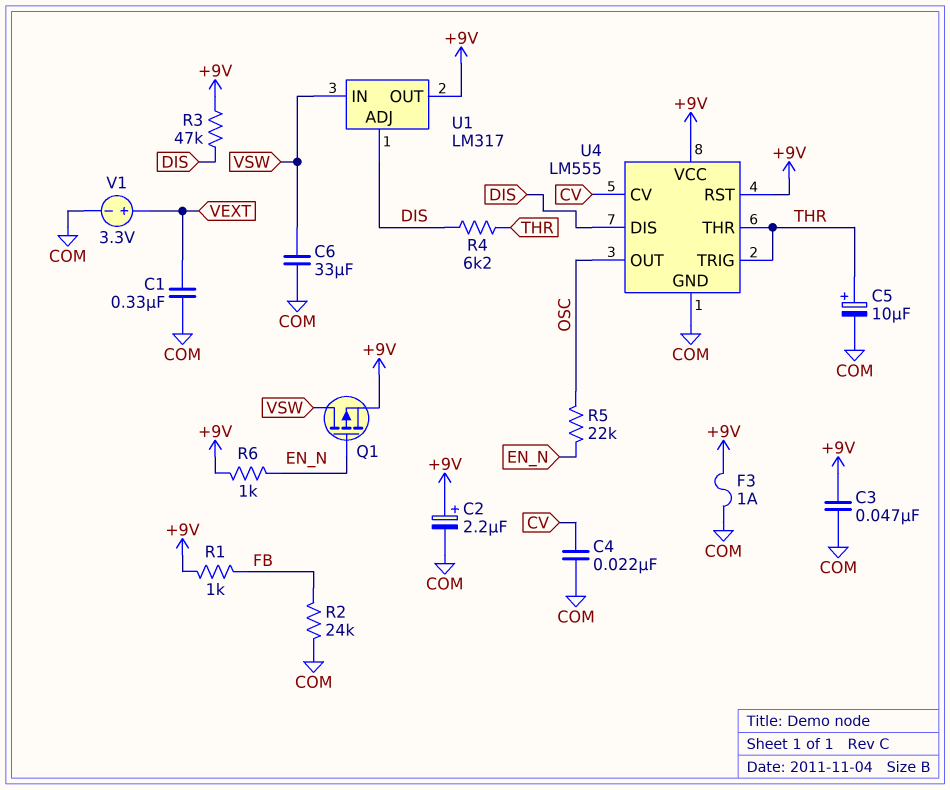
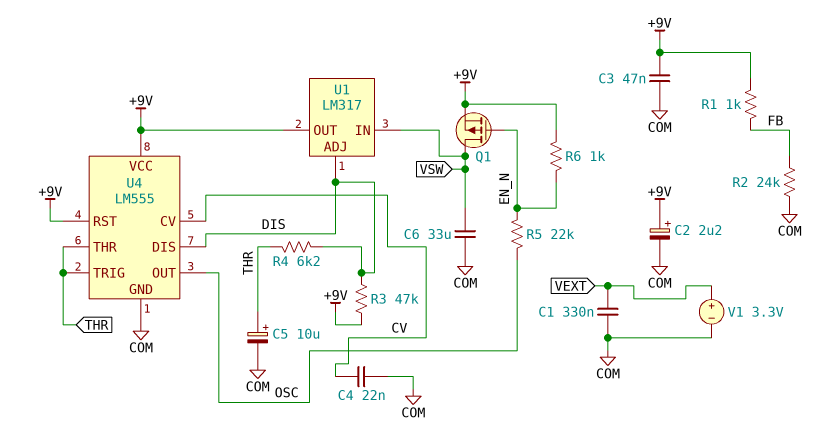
F3: 1A (+9V, COM) -> none

